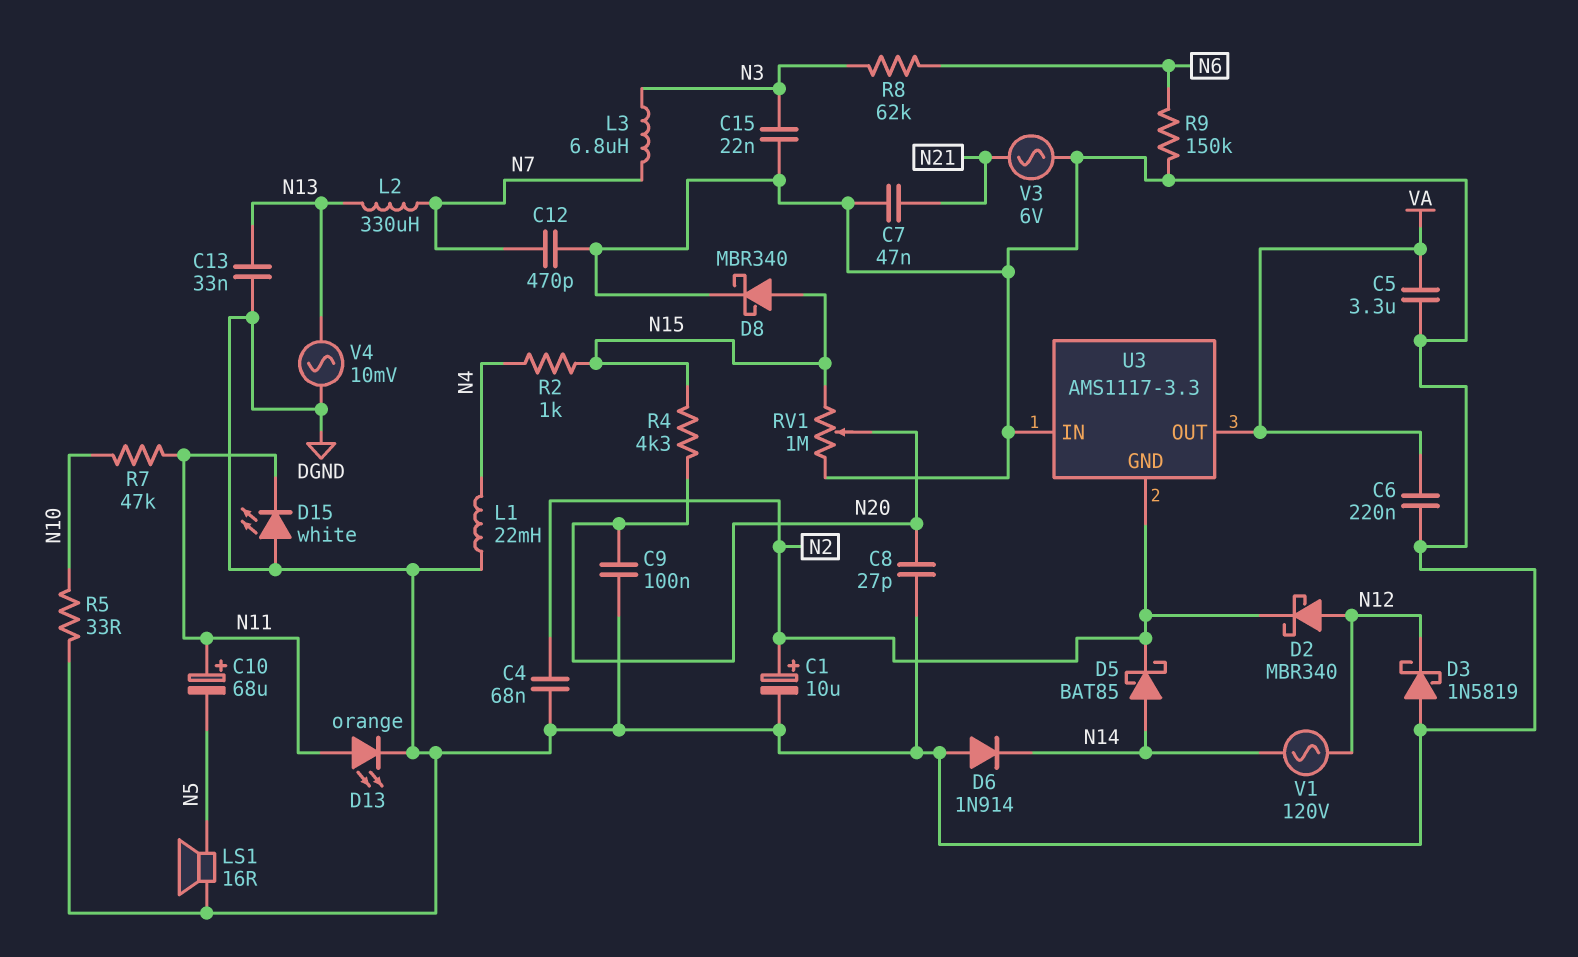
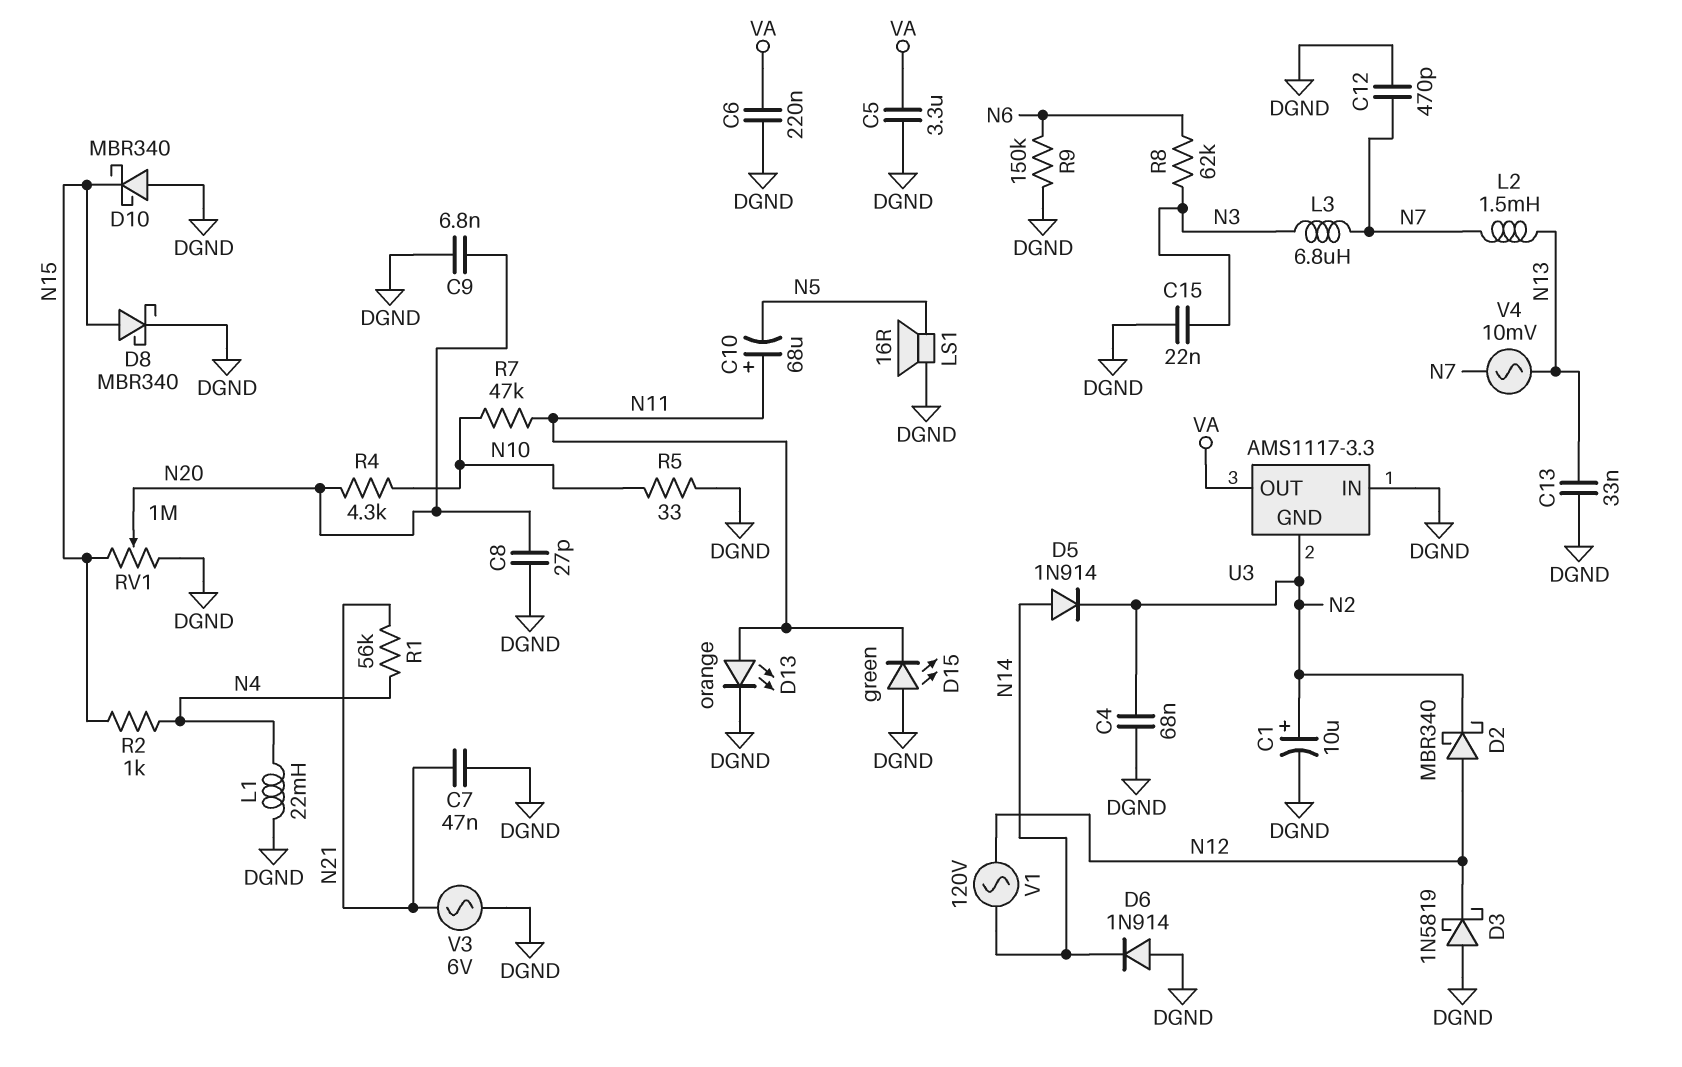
C9: 100nF (DGND, N20) -> 6.8nF (DGND, N20)
D5: schottky BAT85 (A N14, K N2) -> diode 1N914 (A N14, K N2)
D10: none -> schottky MBR340 (A DGND, K N15)
D15: LED white (A DGND, K N11) -> LED green (A DGND, K N11)
L2: 330uH (N7, N13) -> 1.5mH (N7, N13)
R1: none -> 56k (N4, N21)
R4: 4.3k (N15, N20) -> 4.3k (N10, N20)
V4: AC 10mV (DGND, N13) -> AC 10mV (N7, N13)

